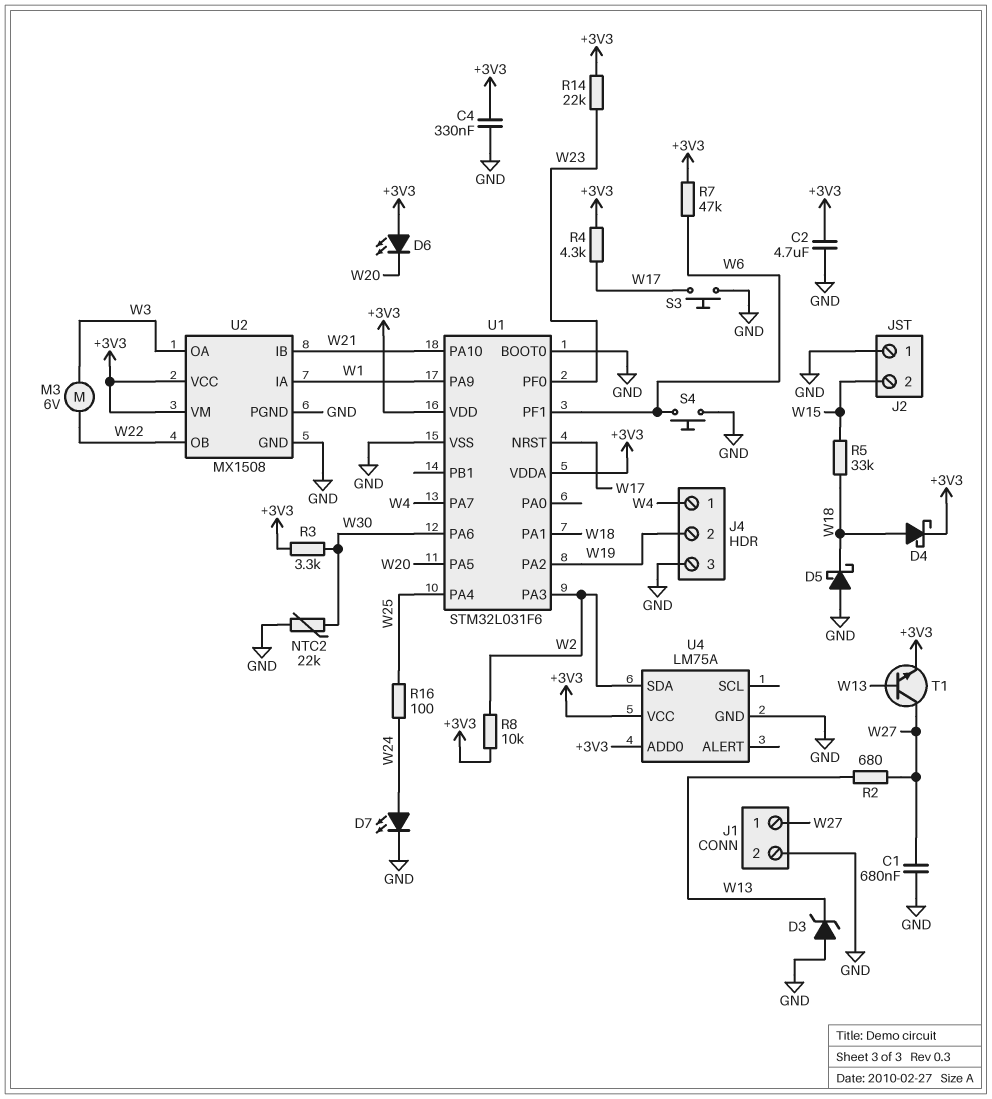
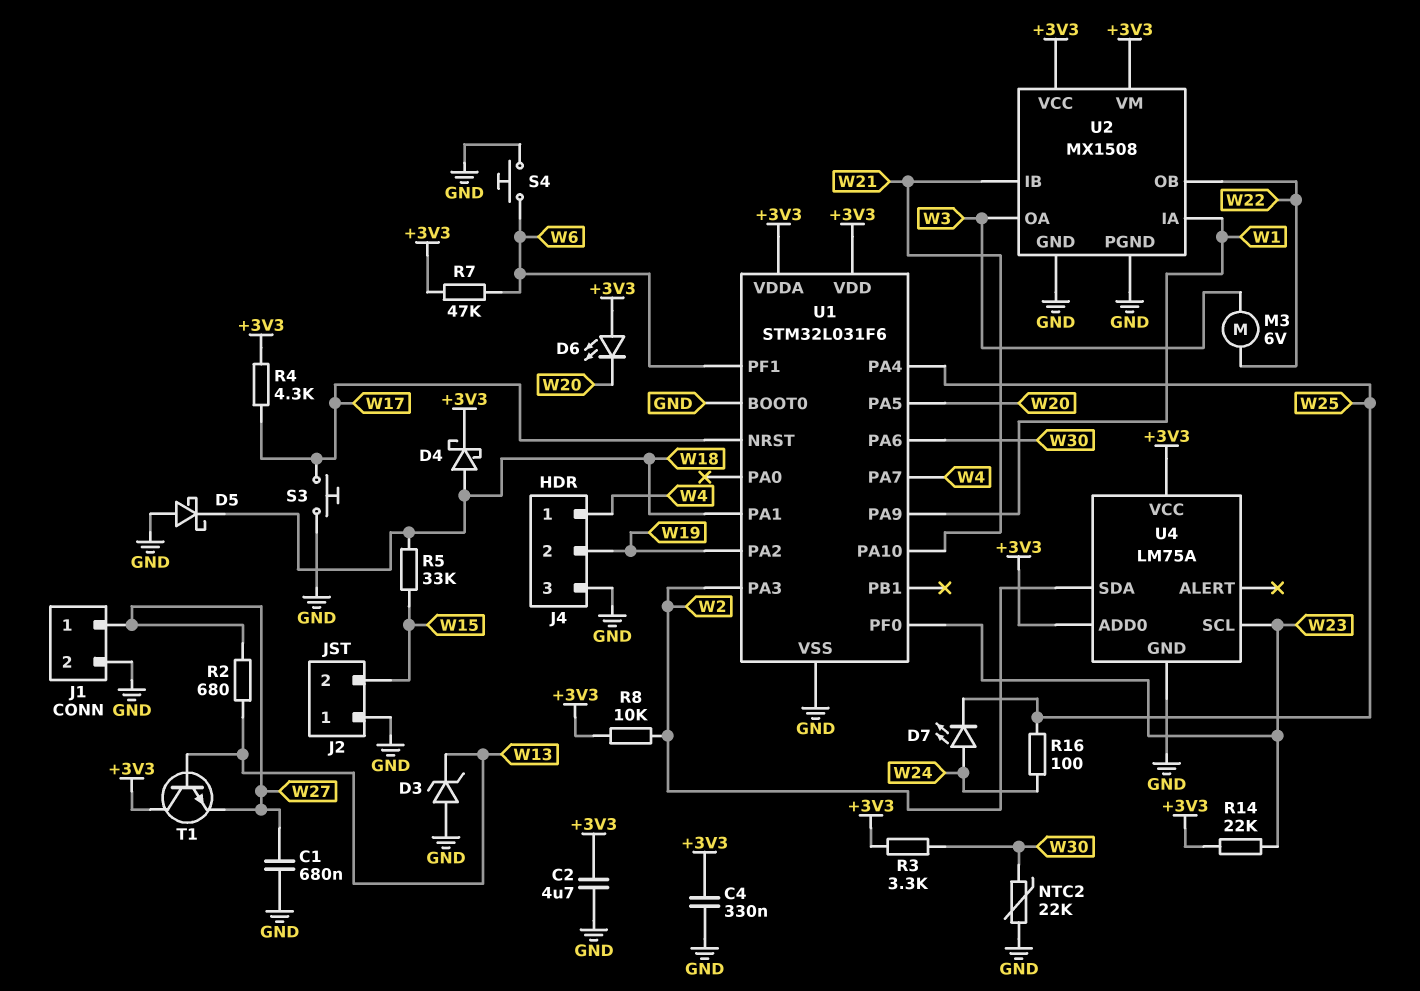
D7: LED (A W24, K GND) -> LED (A W24, K W25)
T1: NPN (B W13, C W27, E +3V3) -> NPN (B W13, C +3V3, E W27)
U4 pin SCL: none -> W23

